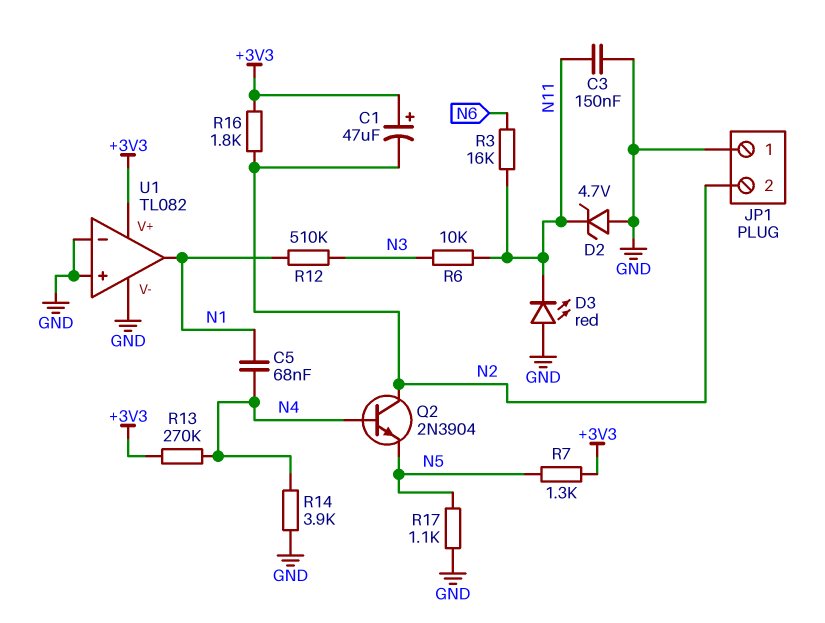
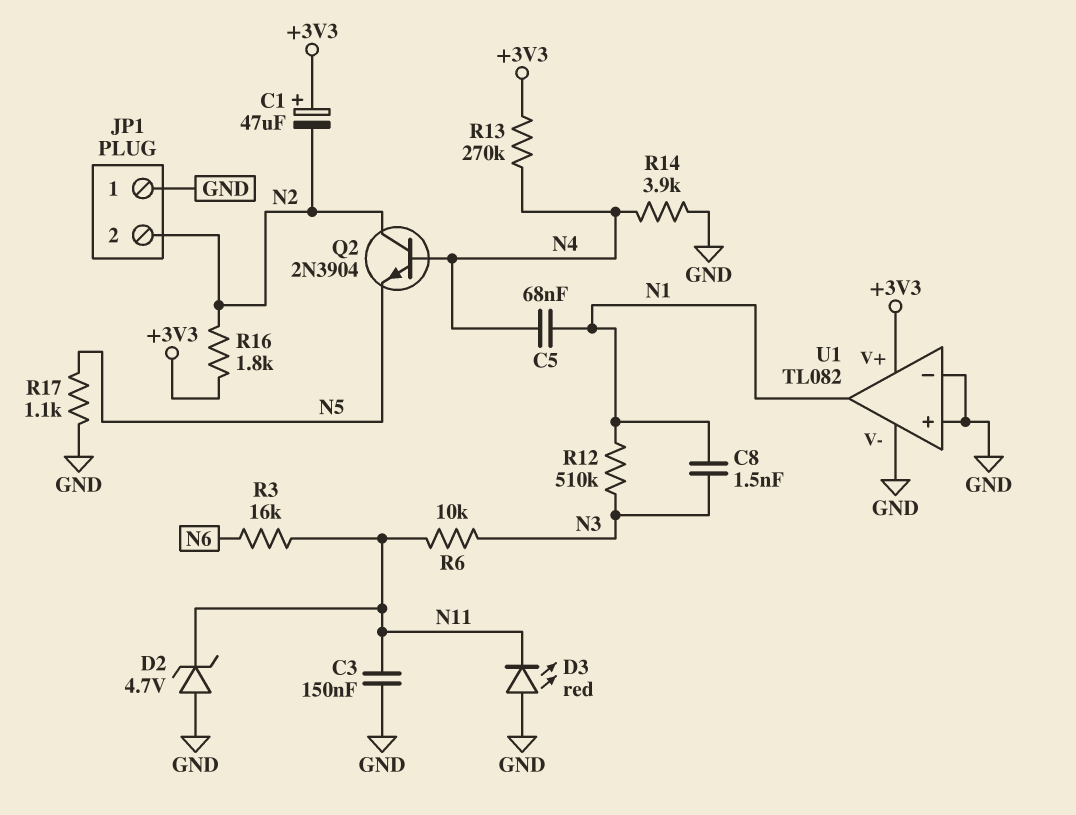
C8: none -> 1.5nF (N1, N3)
R7: 1.3k (+3V3, N5) -> none

